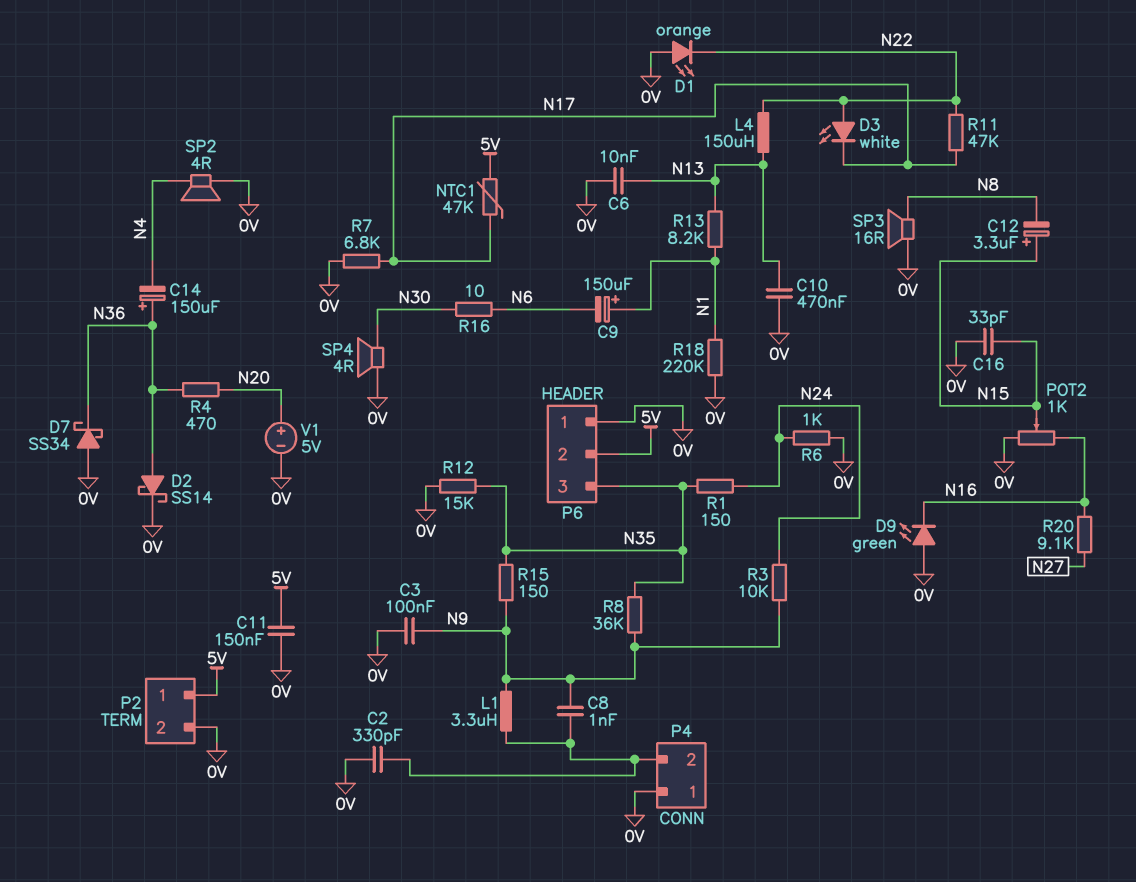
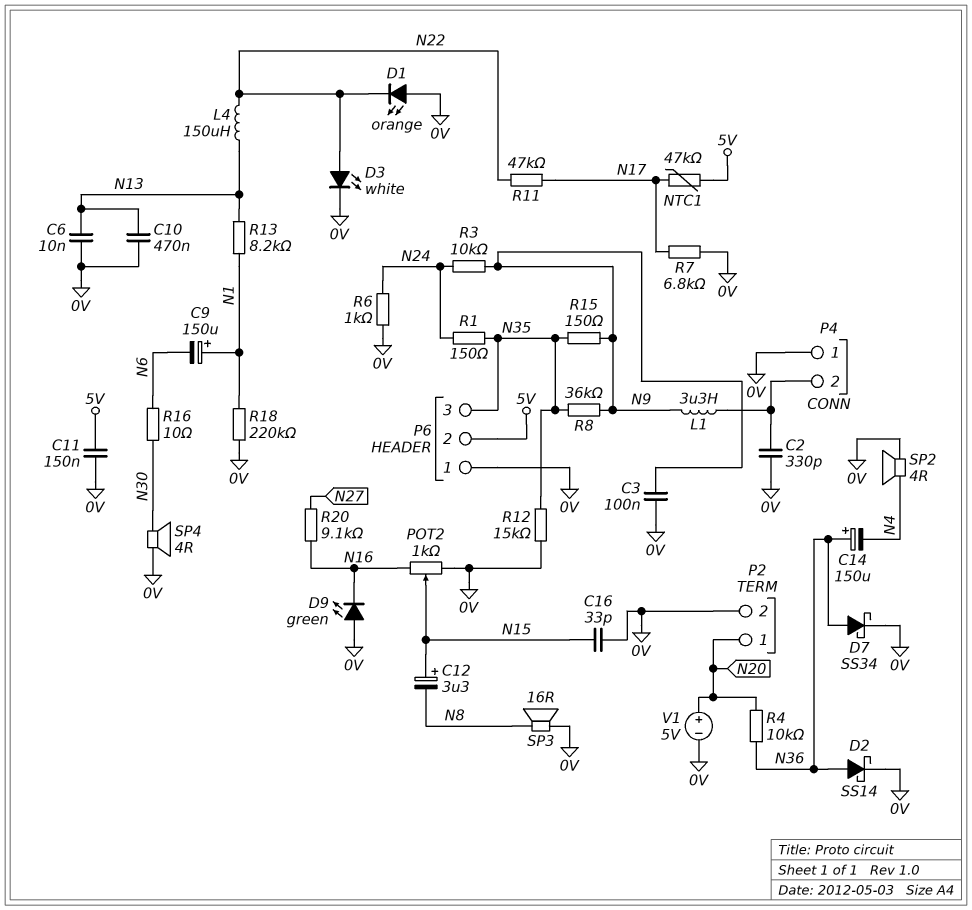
C8: 1nF (N9, P4/2) -> none
D3: LED white (A N22, K N17) -> LED white (A N22, K 0V)
D7: schottky SS34 (A 0V, K N36) -> schottky SS34 (A N36, K 0V)
P2 pin 1: 5V -> N20
R4: 470 (N20, N36) -> 10k (N20, N36)

